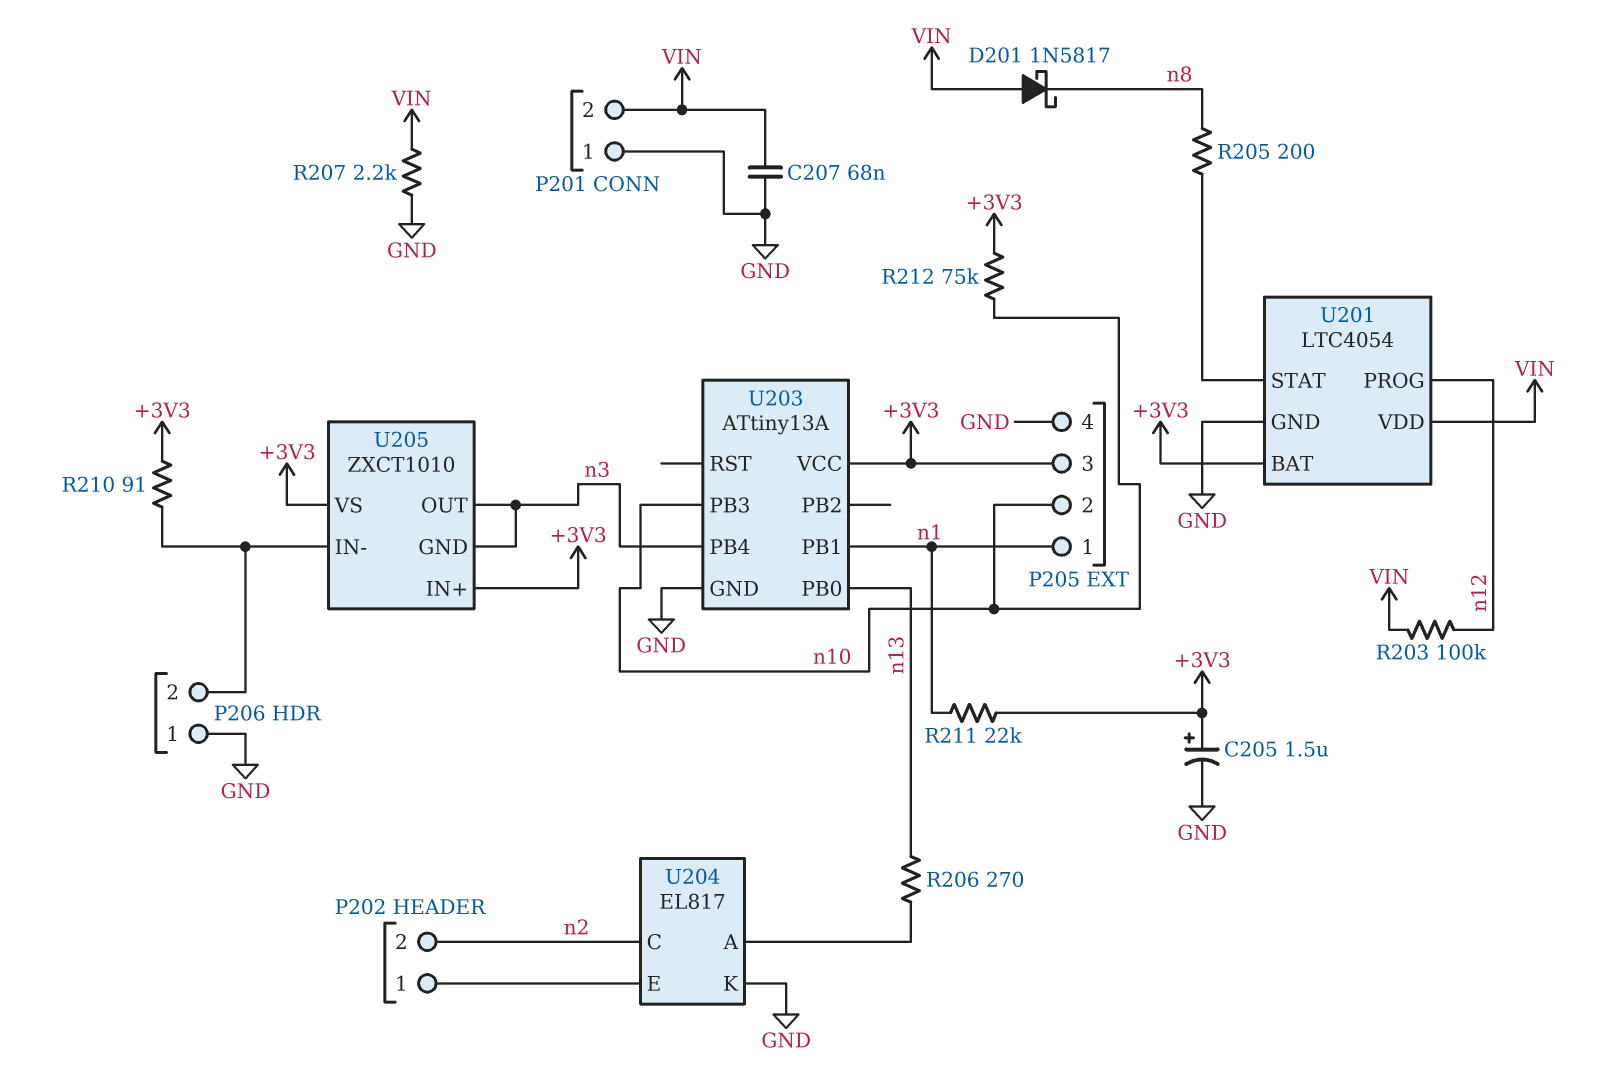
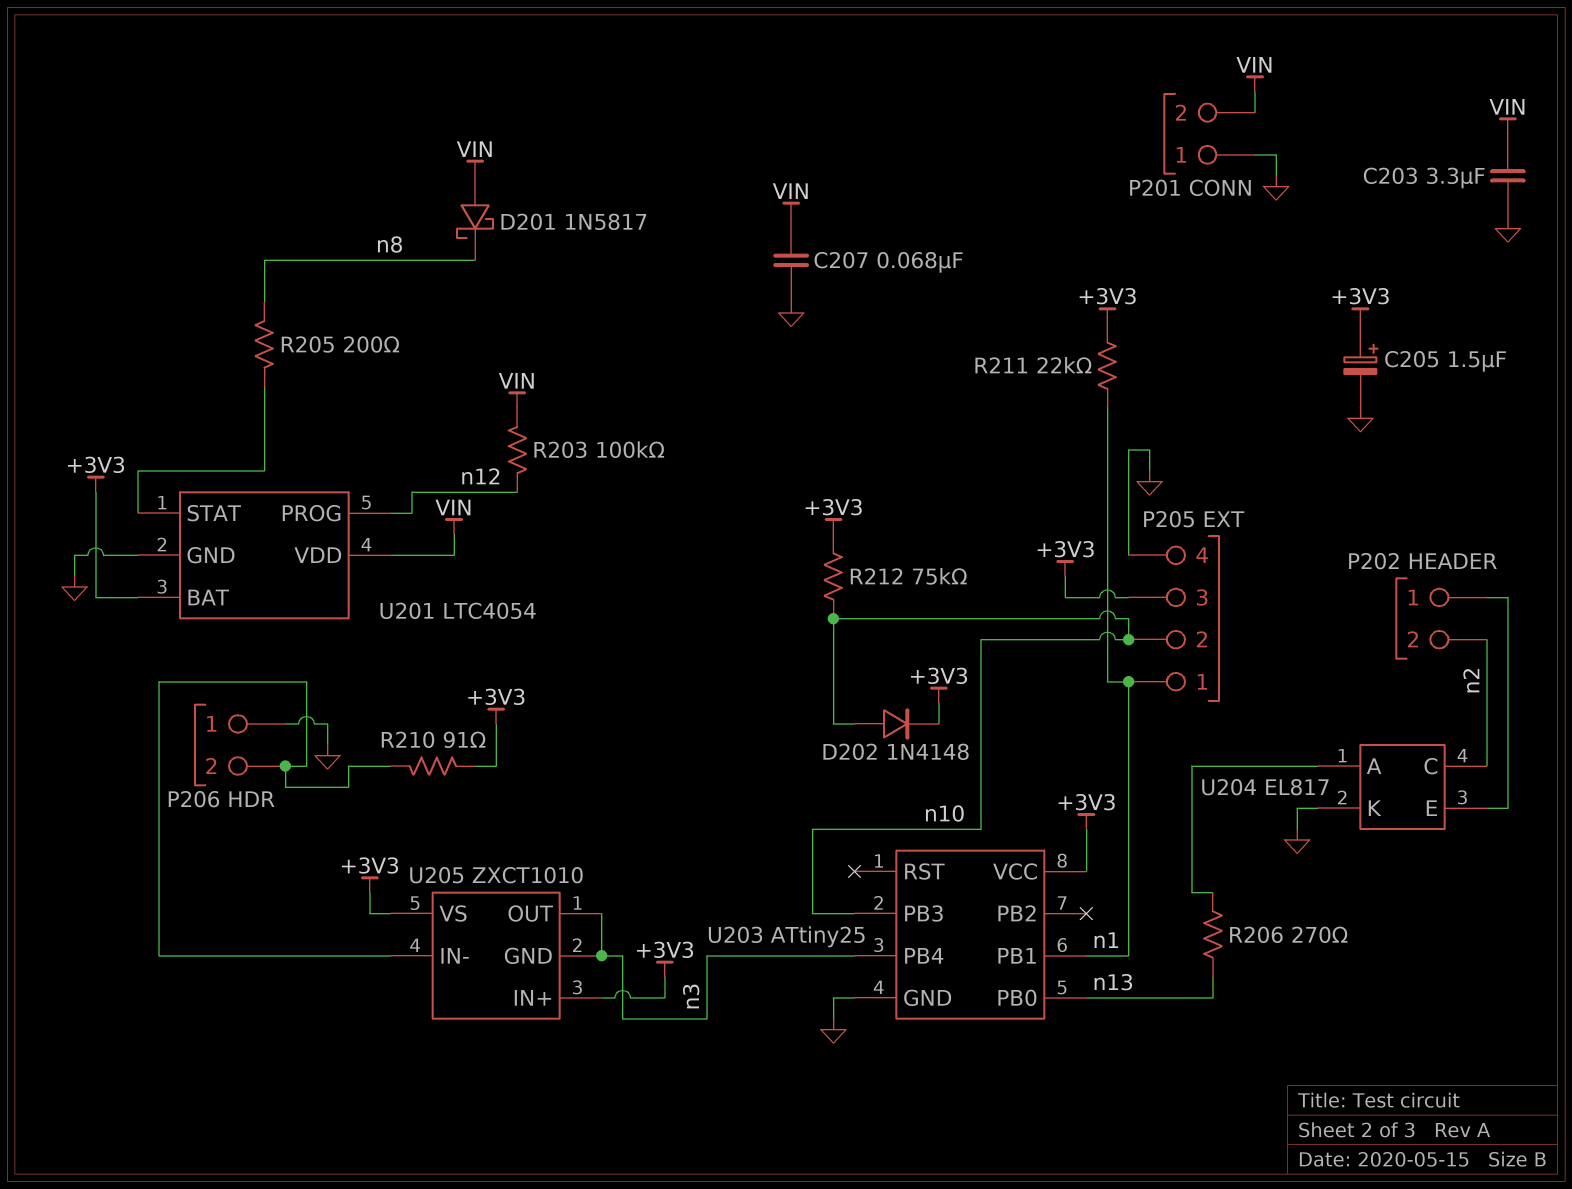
C203: none -> 3.3uF (GND, VIN)
D202: none -> diode 1N4148 (A n10, K +3V3)
R207: 2.2k (GND, VIN) -> none
U203: ATtiny13A -> ATtiny25

